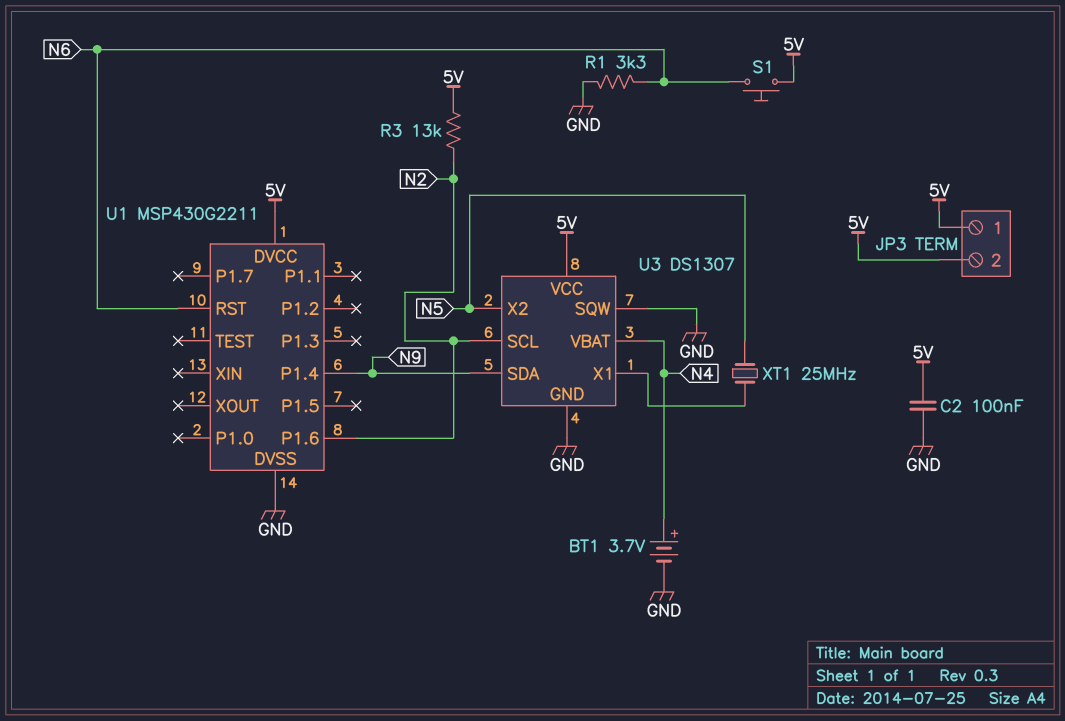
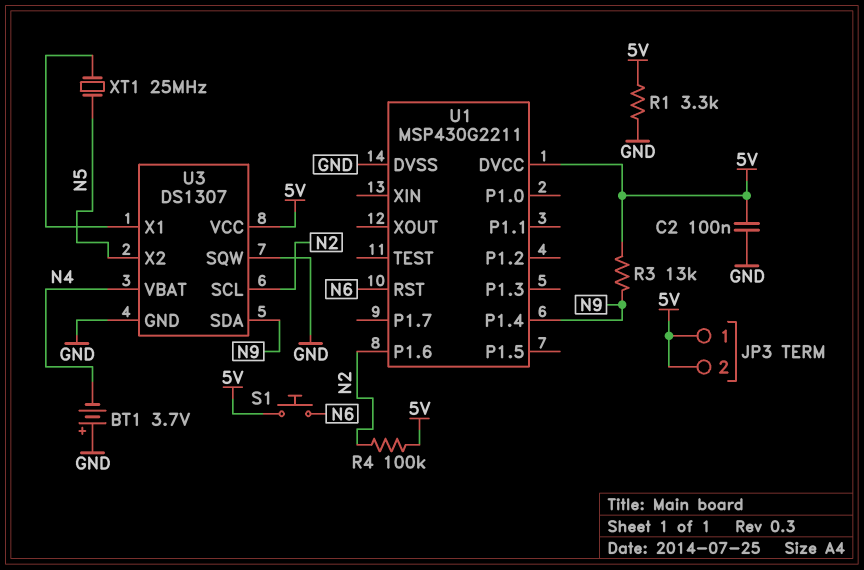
BT1: 3.7V (plus N4, minus GND) -> 3.7V (plus GND, minus N4)
R1: 3.3k (GND, N6) -> 3.3k (5V, GND)
R3: 13k (5V, N2) -> 13k (5V, N9)
R4: none -> 100k (5V, N2)

